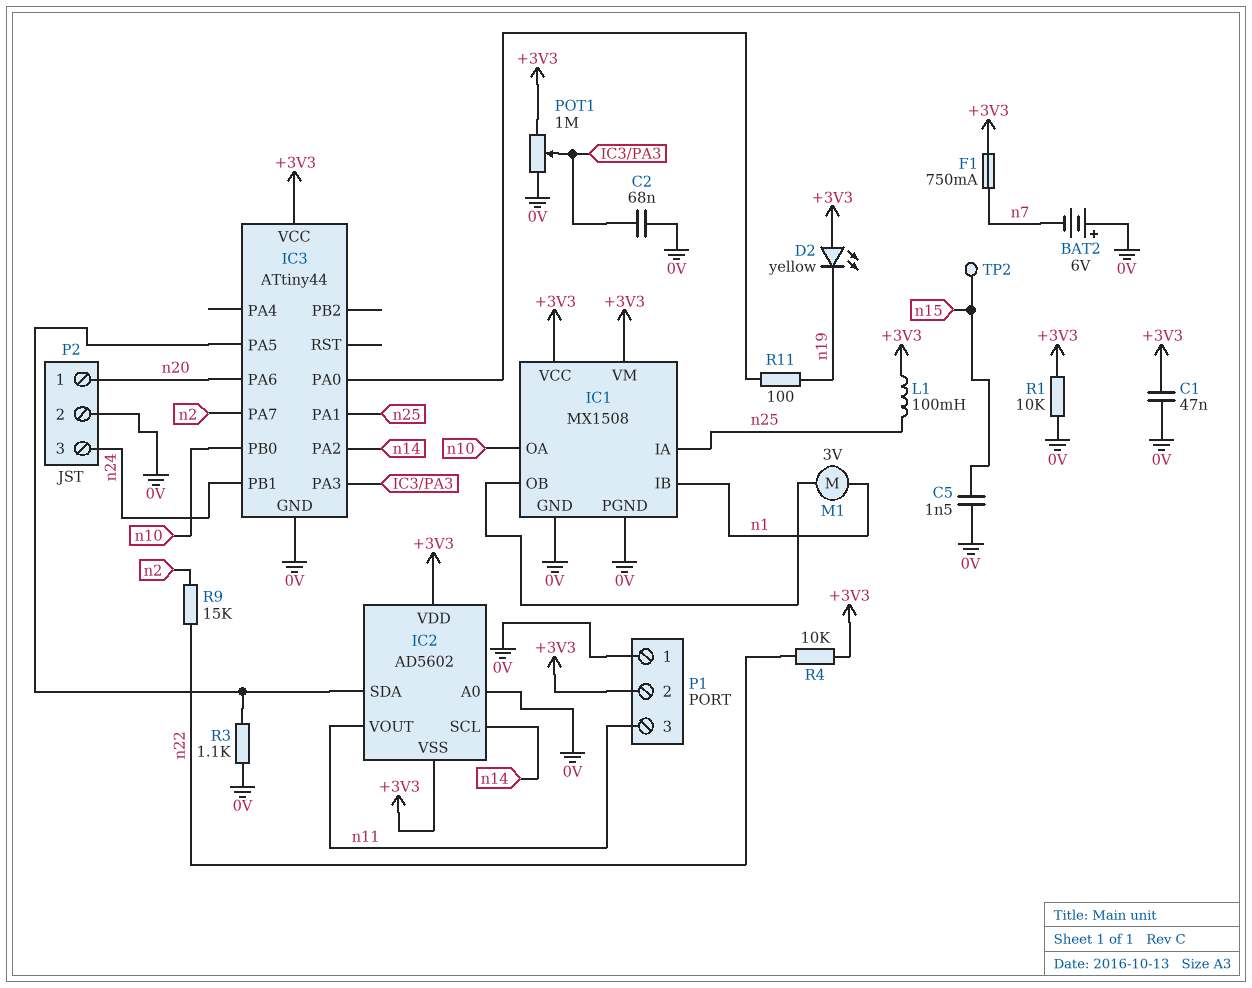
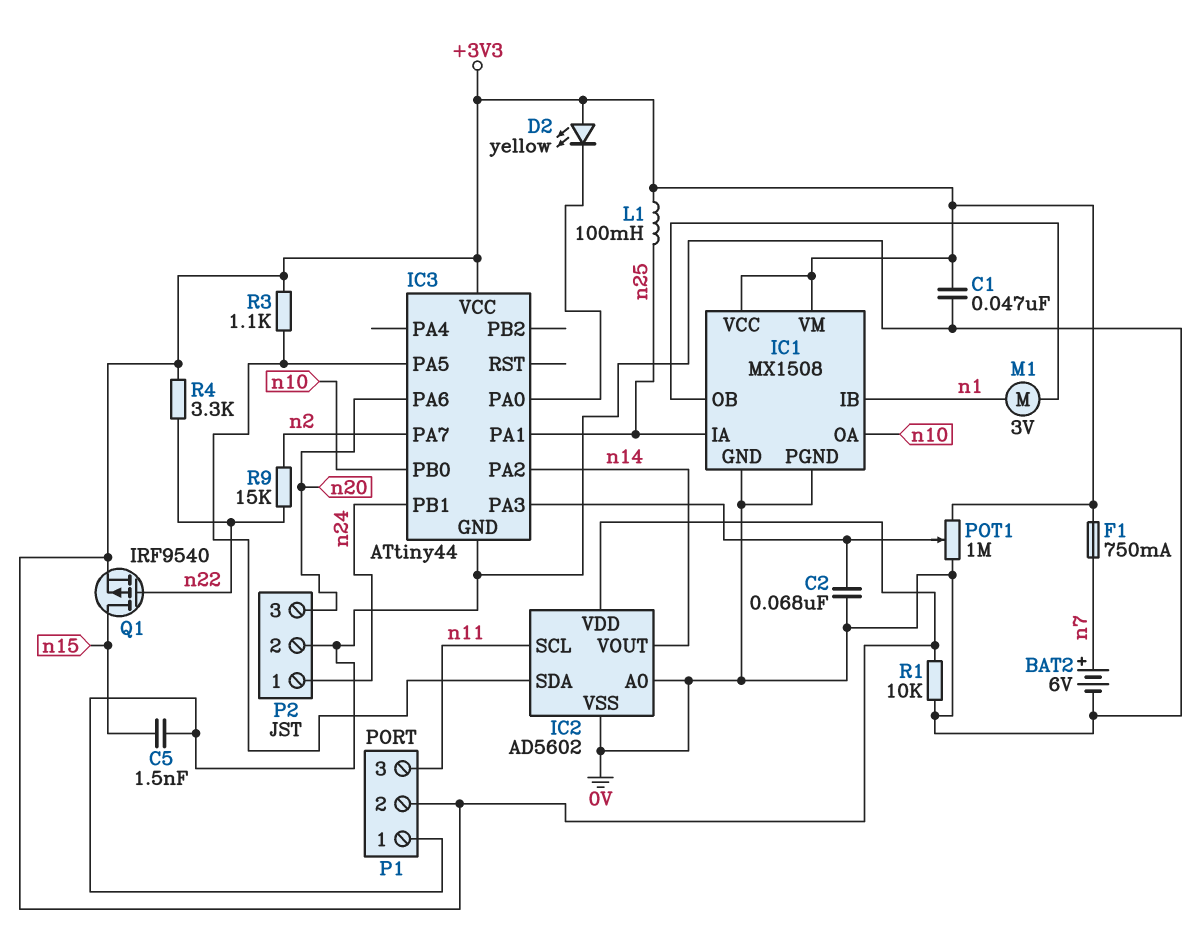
BAT2: 6V (plus 0V, minus n7) -> 6V (plus n7, minus 0V)
D2: LED yellow (A +3V3, K n19) -> LED yellow (A +3V3, K IC3/PA0)
IC2 pin SCL: n14 -> n11
IC2 pin VOUT: n11 -> n14
IC2 pin VSS: +3V3 -> 0V
P2 pin 1: n20 -> n24
P2 pin 3: n24 -> n20
Q1: none -> PMOS IRF9540 (G n22, D n15, S +3V3)
R3: 1.1k (0V, IC2/SDA) -> 1.1k (+3V3, IC2/SDA)
R4: 10k (+3V3, n22) -> 3.3k (+3V3, n22)
R11: 100 (IC3/PA0, n19) -> none
TP2: test point (n15) -> none

